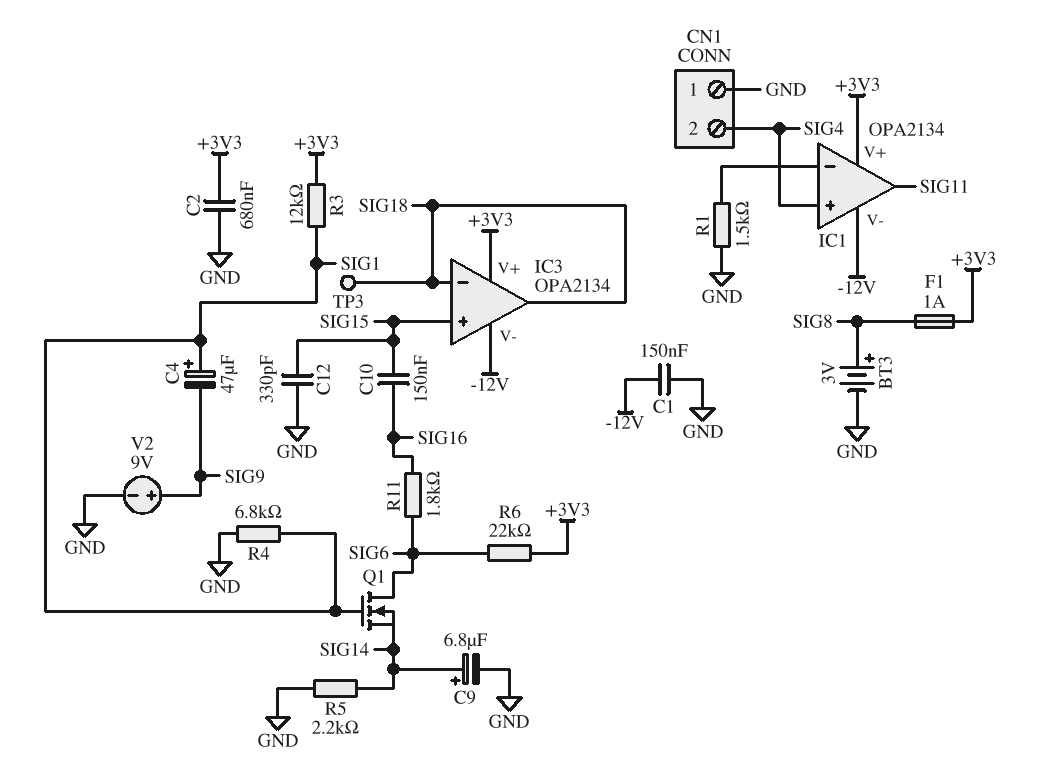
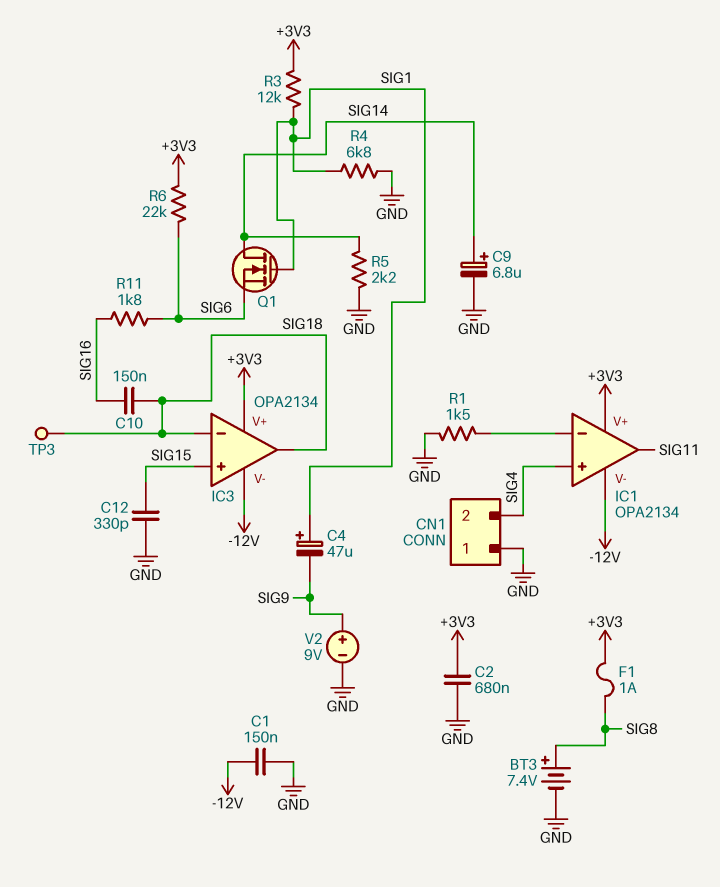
BT3: 3V (plus SIG8, minus GND) -> 7.4V (plus SIG8, minus GND)
C10: 150nF (SIG15, SIG16) -> 150nF (SIG16, SIG18)
Q1: NMOS (G SIG1, D SIG6, S SIG14) -> NMOS (G SIG1, D SIG14, S SIG6)

